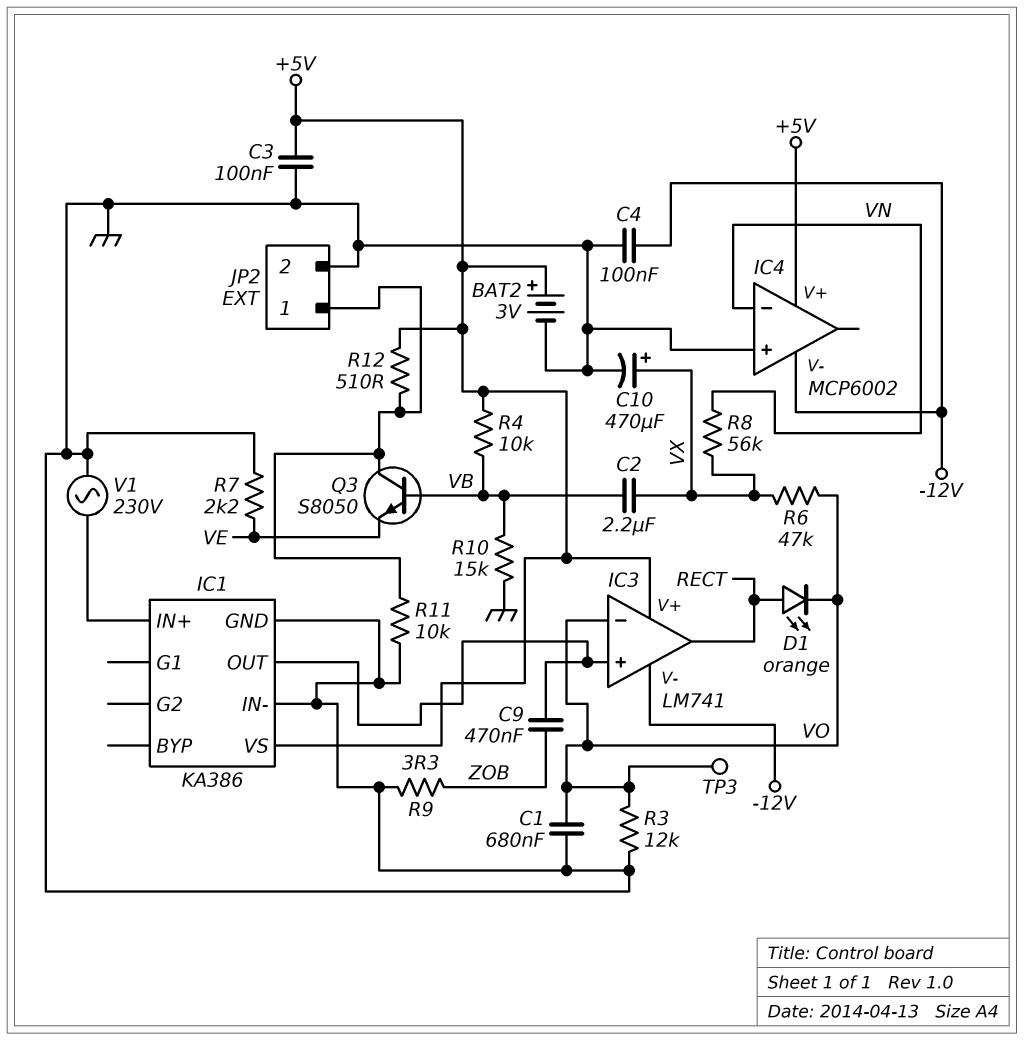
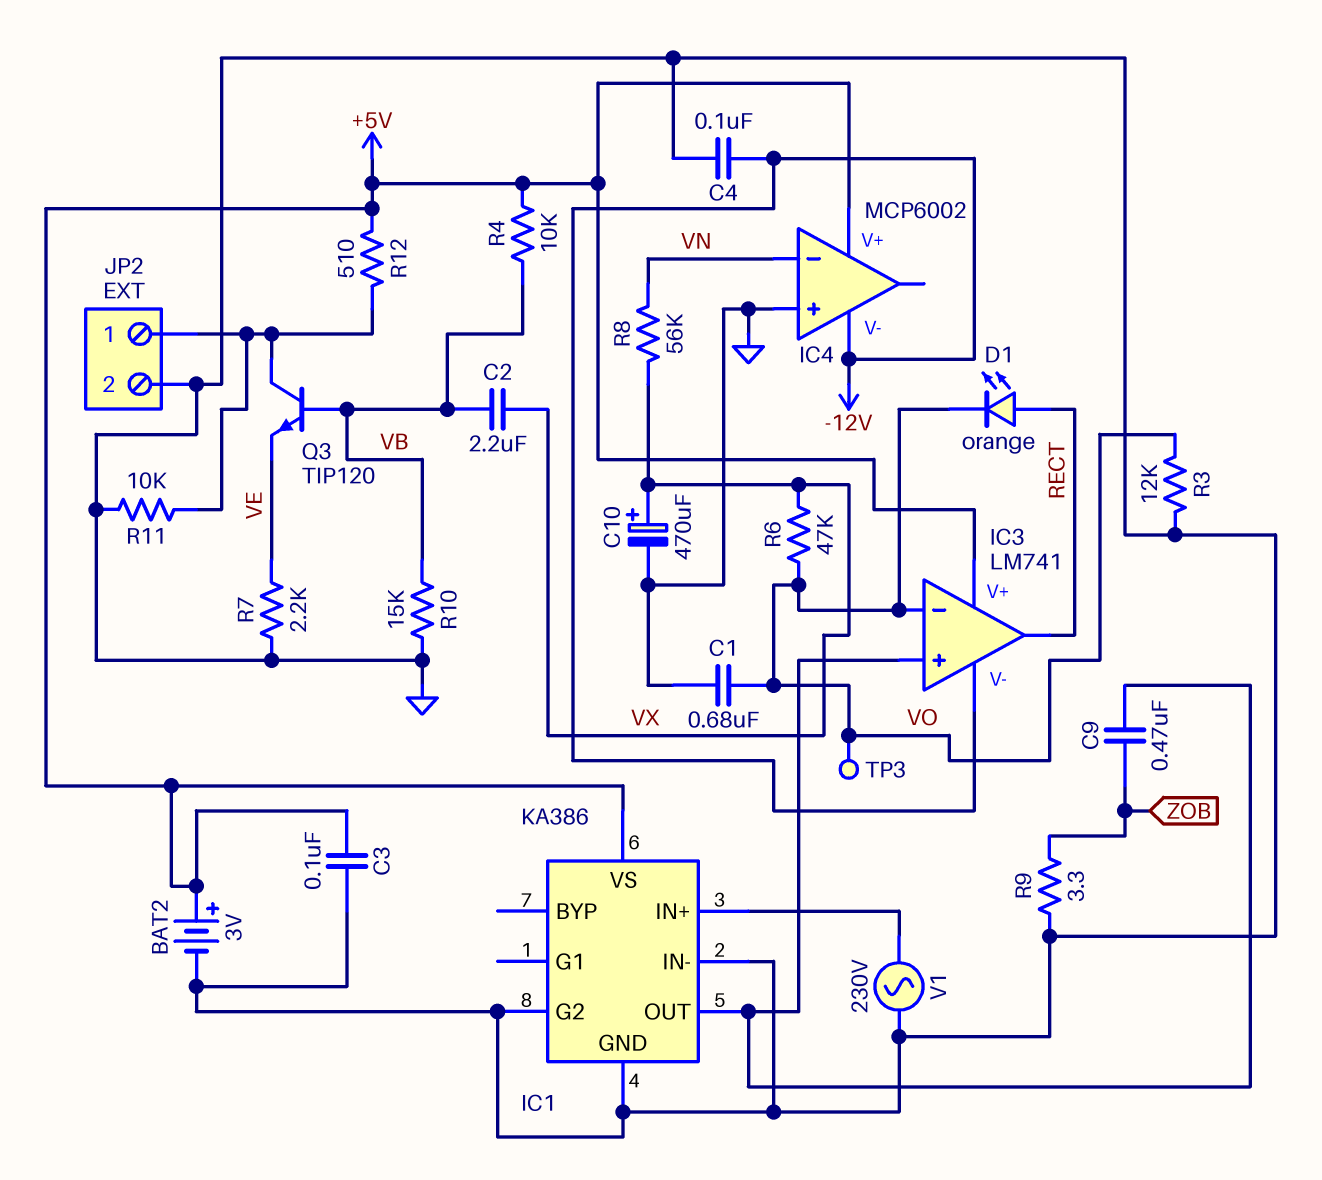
IC1 pin G2: none -> GND
Q3: NPN S8050 (B VB, C JP2/1, E VE) -> NPN TIP120 (B VB, C JP2/1, E VE)

